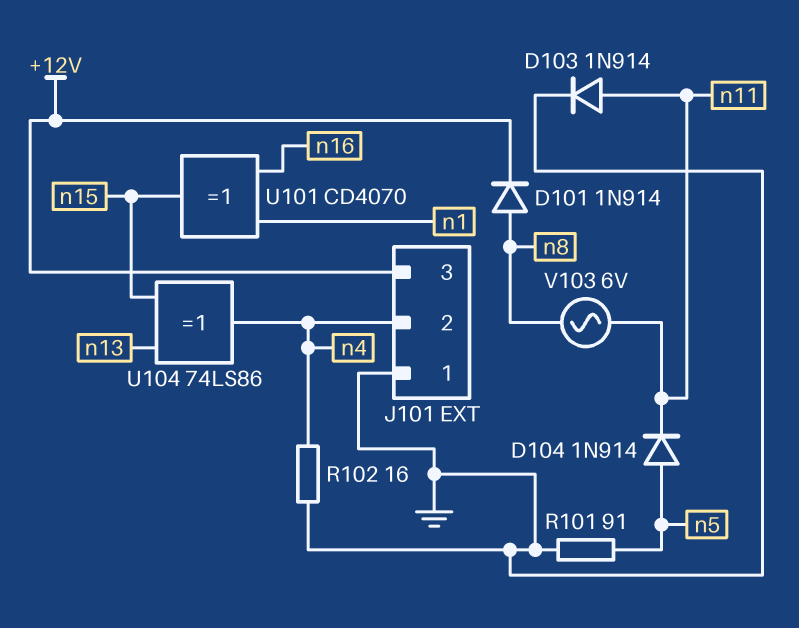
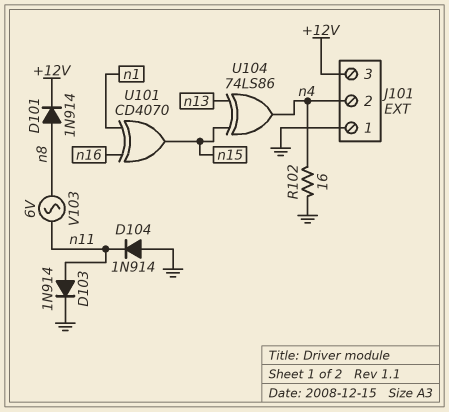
D104: diode 1N914 (A n5, K n11) -> diode 1N914 (A GND, K n11)
R101: 91 (GND, n5) -> none

